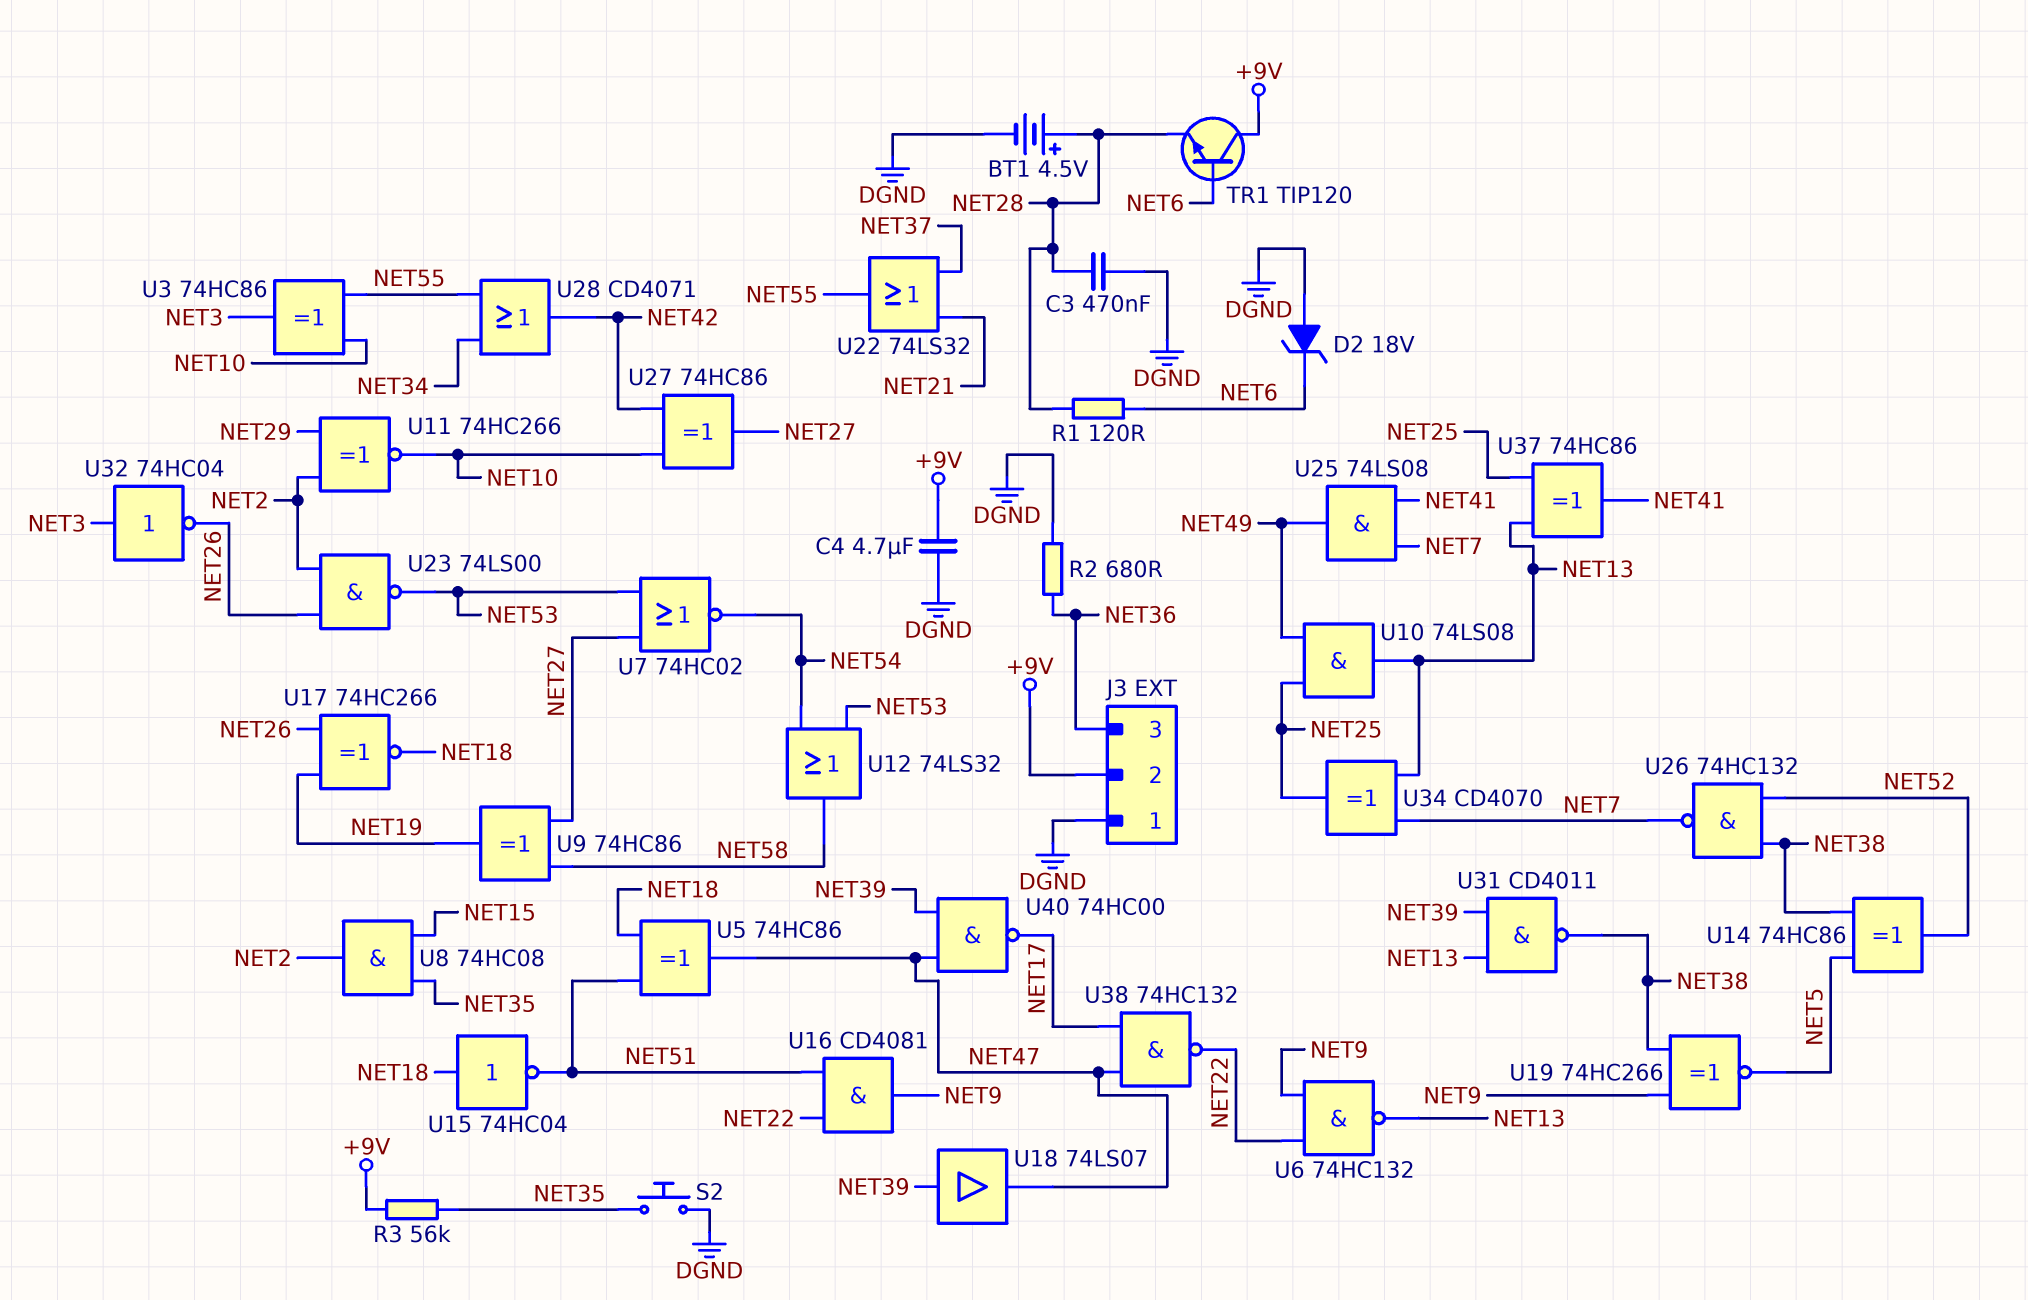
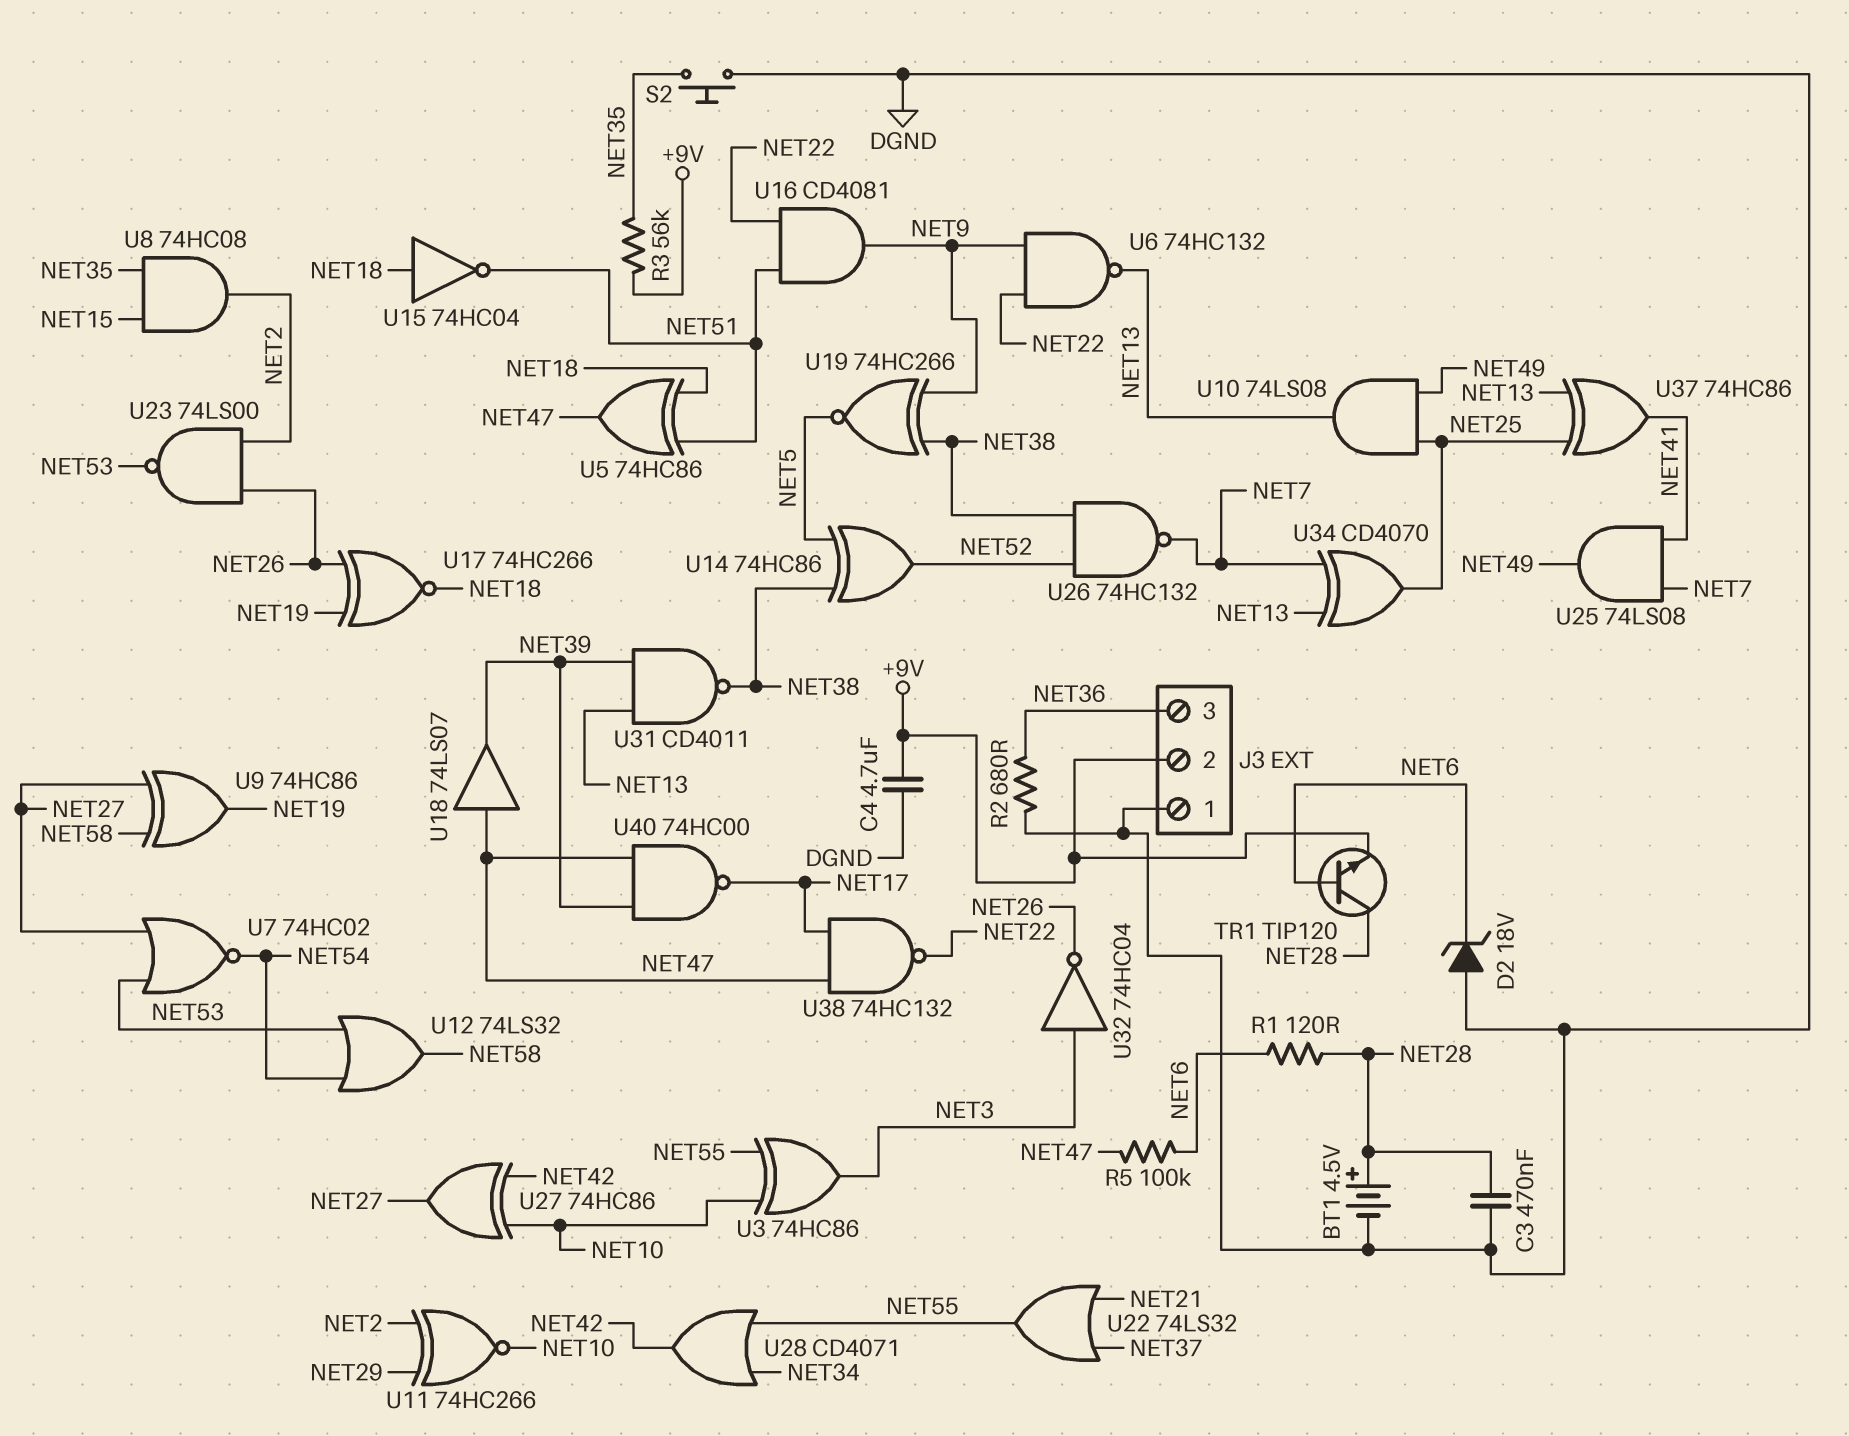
R5: none -> 100k (NET6, NET47)
TR1: NPN TIP120 (B NET6, C +9V, E NET28) -> NPN TIP120 (B NET6, C NET28, E +9V)
U18: buffer 74LS07 (in NET39, out NET47) -> buffer 74LS07 (in NET47, out NET39)

